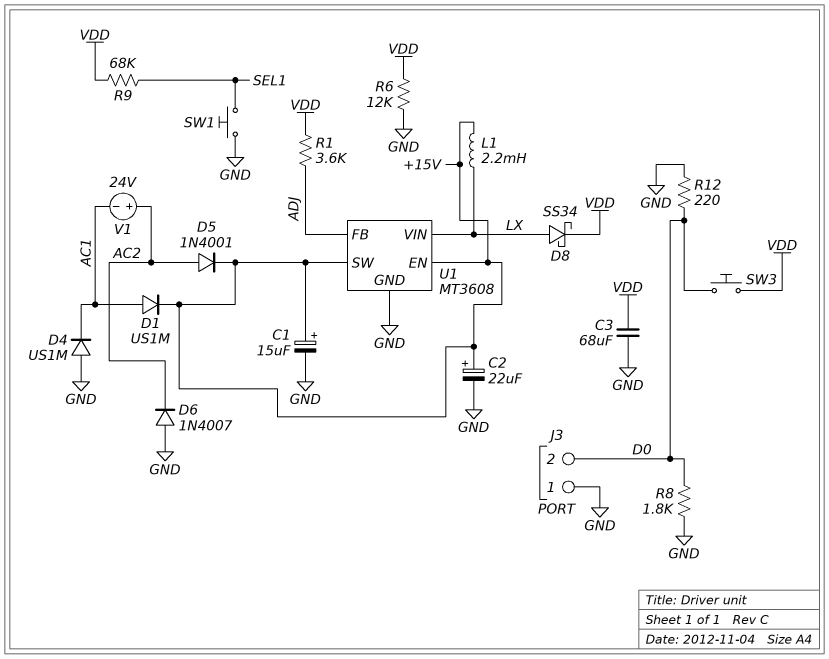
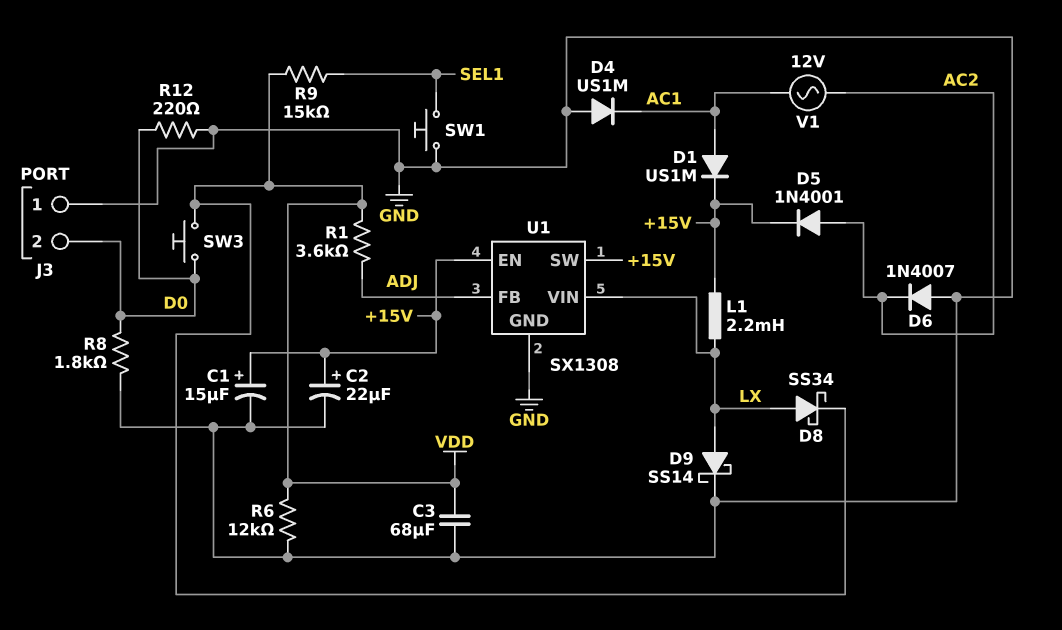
D9: none -> schottky SS14 (A LX, K GND)
R9: 68k (SEL1, VDD) -> 15k (SEL1, VDD)
U1: MT3608 -> SX1308
V1: 24V (plus AC2, minus AC1) -> AC 12V (AC1, AC2)

